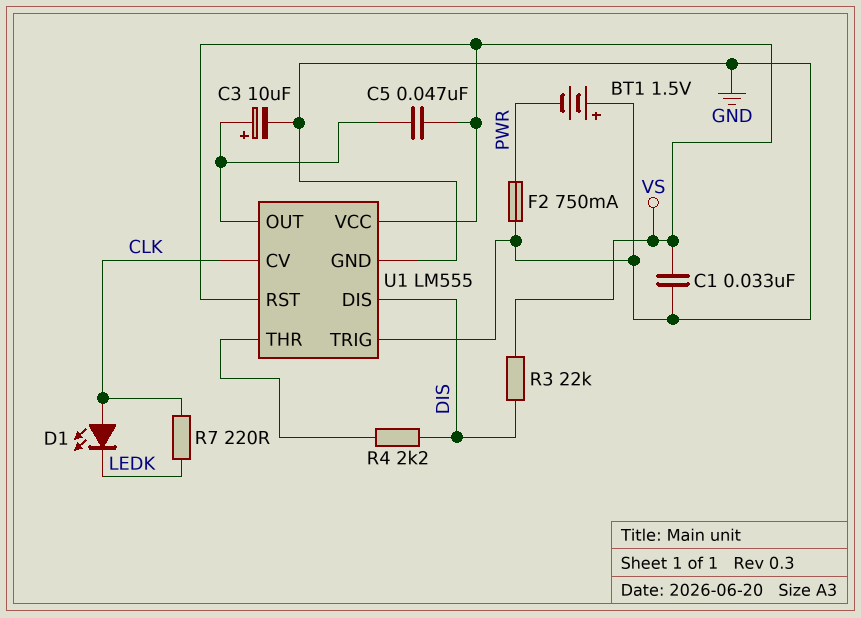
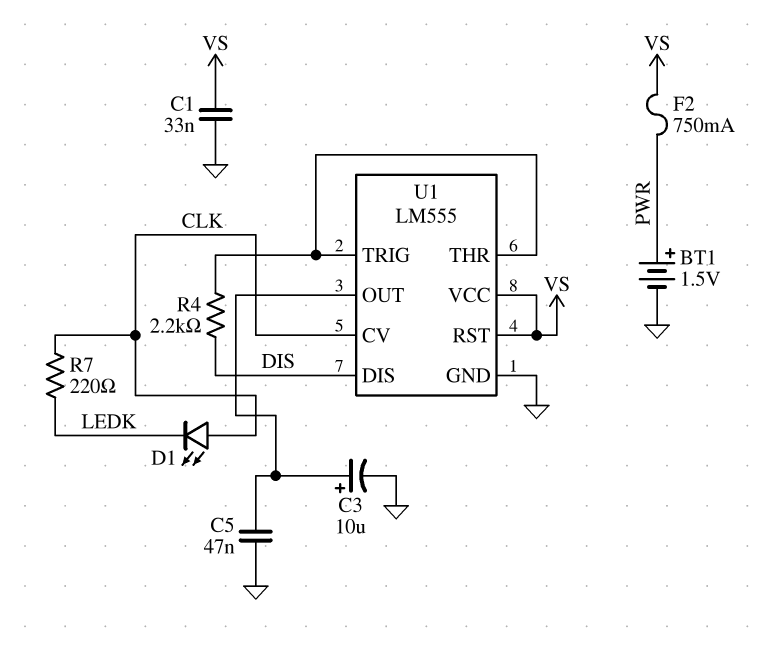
BT1: 1.5V (plus GND, minus PWR) -> 1.5V (plus PWR, minus GND)
C5: 47nF (U1/OUT, VS) -> 47nF (GND, U1/OUT)
F2: 750mA (GND, PWR) -> 750mA (PWR, VS)
R3: 22k (DIS, VS) -> none
U1 pin TRIG: GND -> U1/THR

